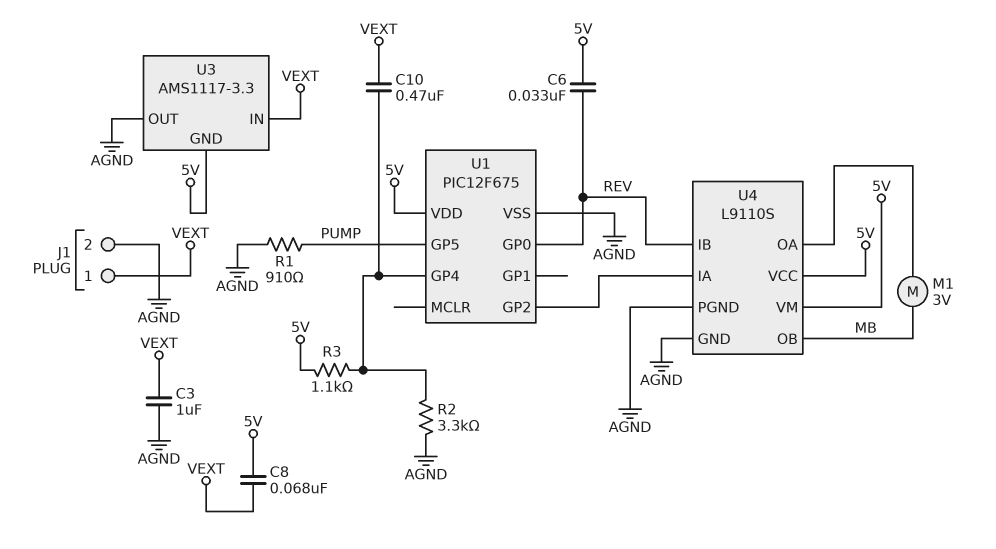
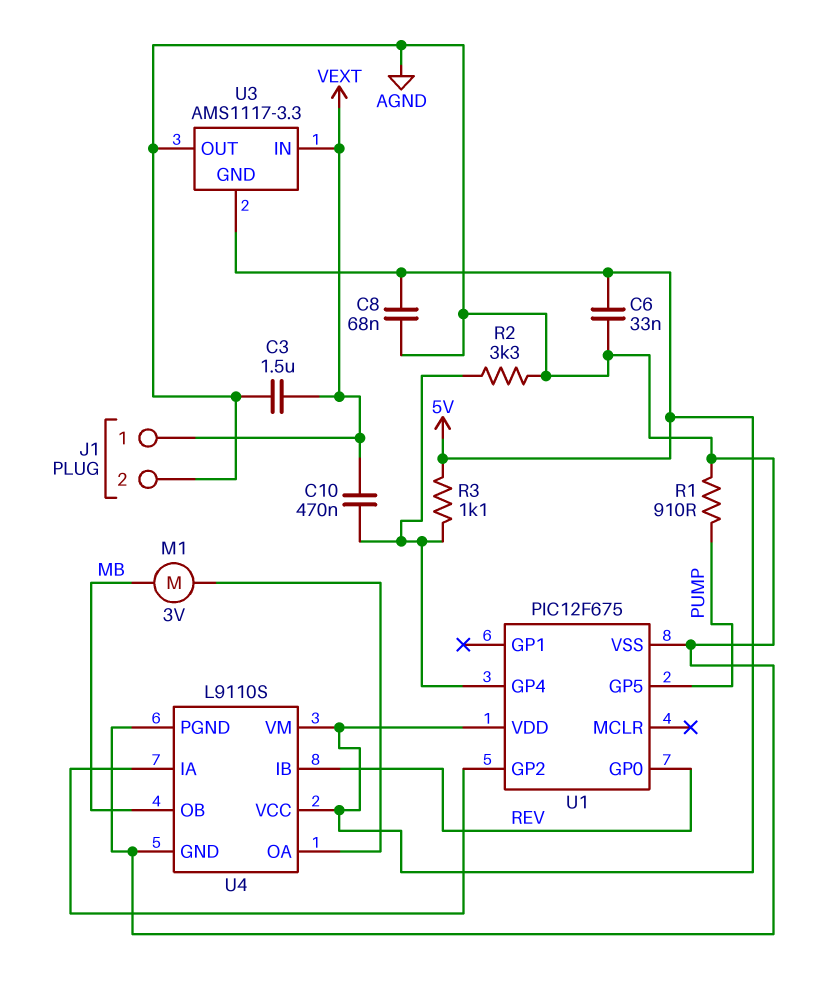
C3: 1uF (AGND, VEXT) -> 1.5uF (AGND, VEXT)
C6: 33nF (5V, REV) -> 33nF (5V, AGND)
C8: 68nF (5V, VEXT) -> 68nF (5V, AGND)

